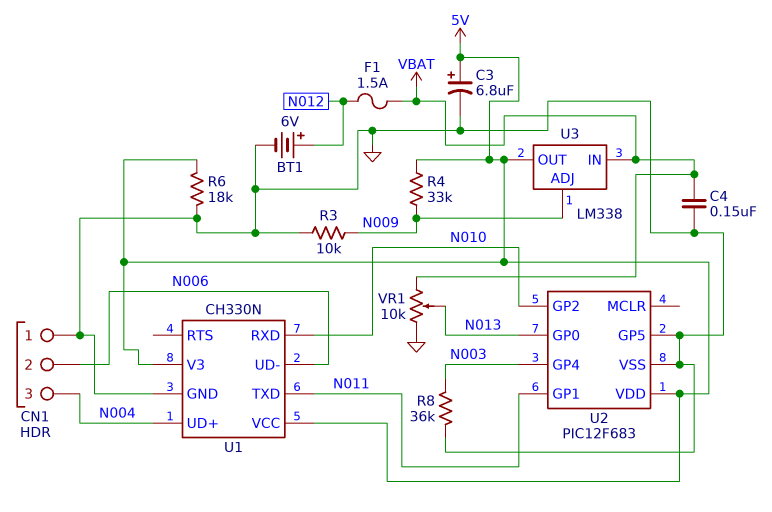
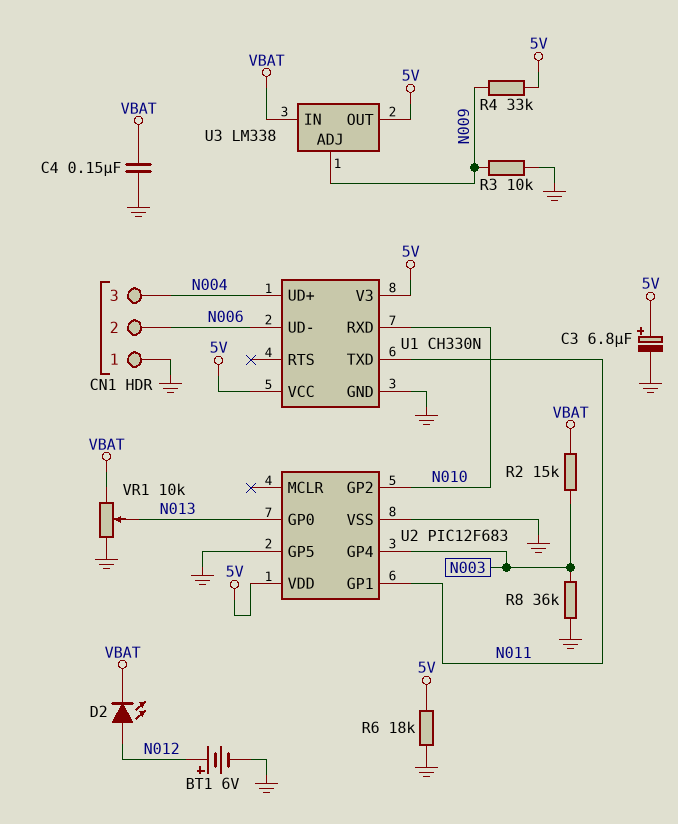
D2: none -> LED (A N012, K VBAT)
F1: 1.5A (N012, VBAT) -> none
R2: none -> 15k (N003, VBAT)

